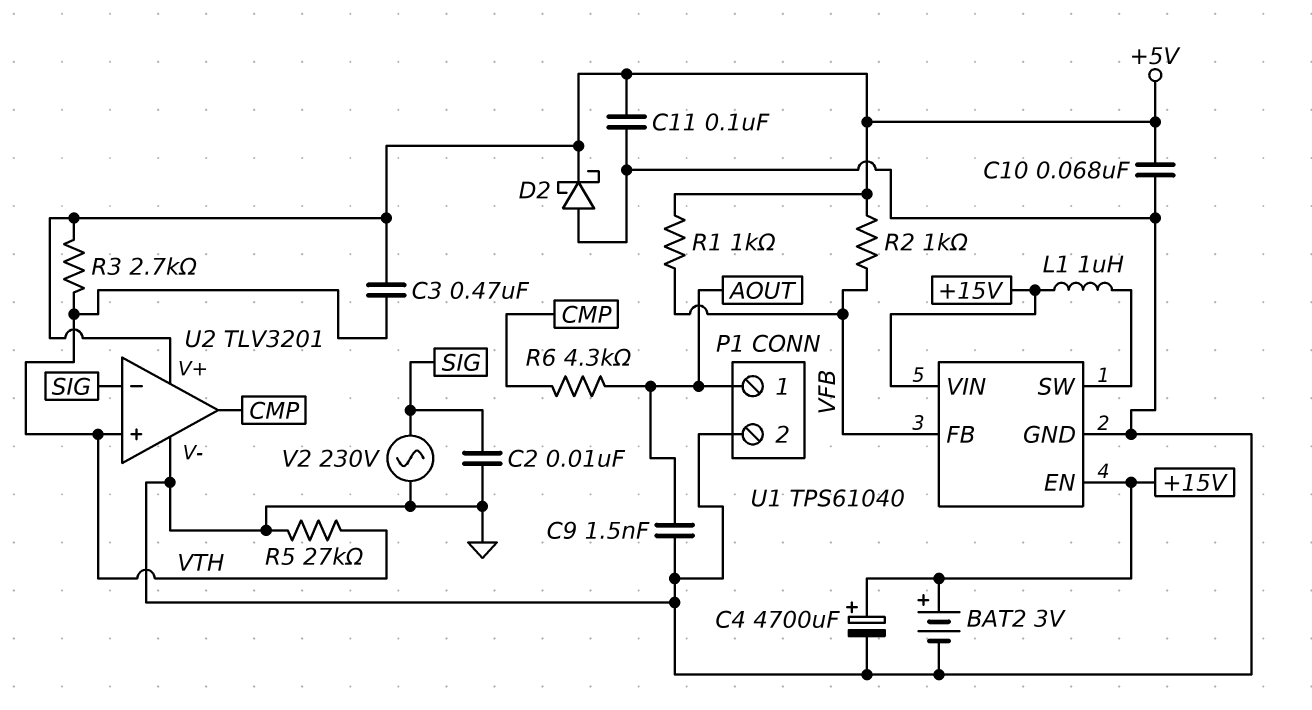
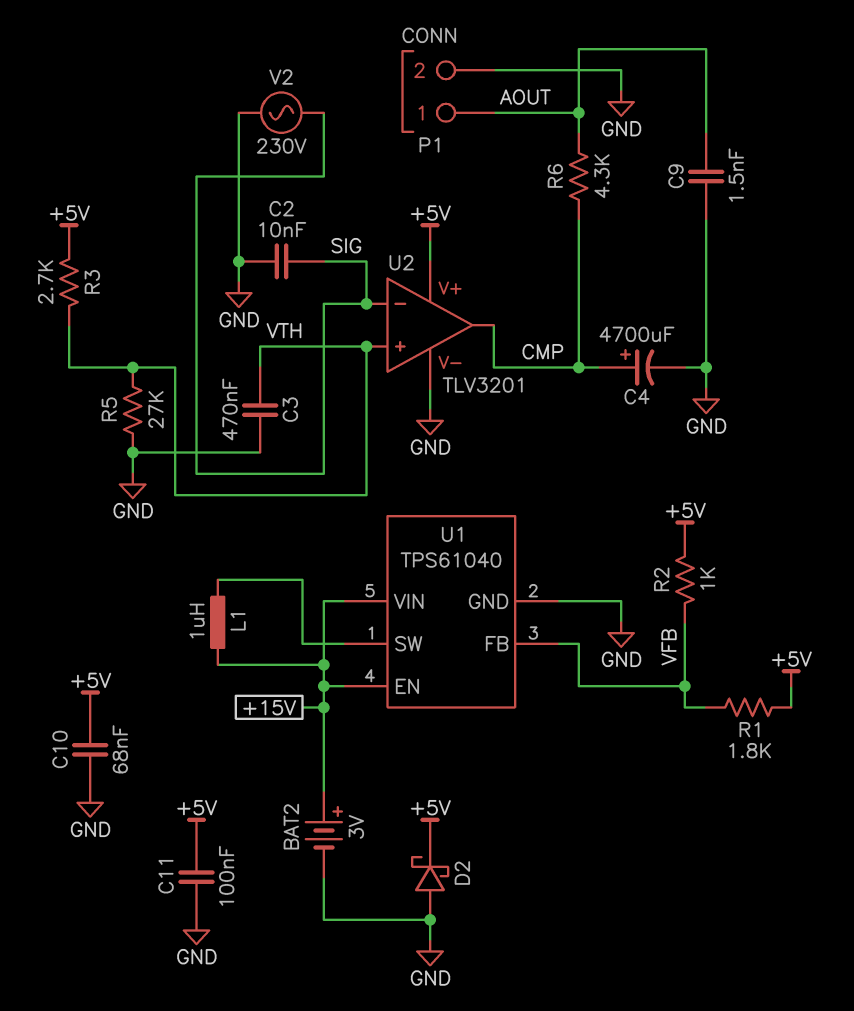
C3: 470nF (+5V, VTH) -> 470nF (GND, VTH)
C4: 4700uF (plus +15V, minus GND) -> 4700uF (plus CMP, minus GND)
R1: 1k (+5V, VFB) -> 1.8k (+5V, VFB)

